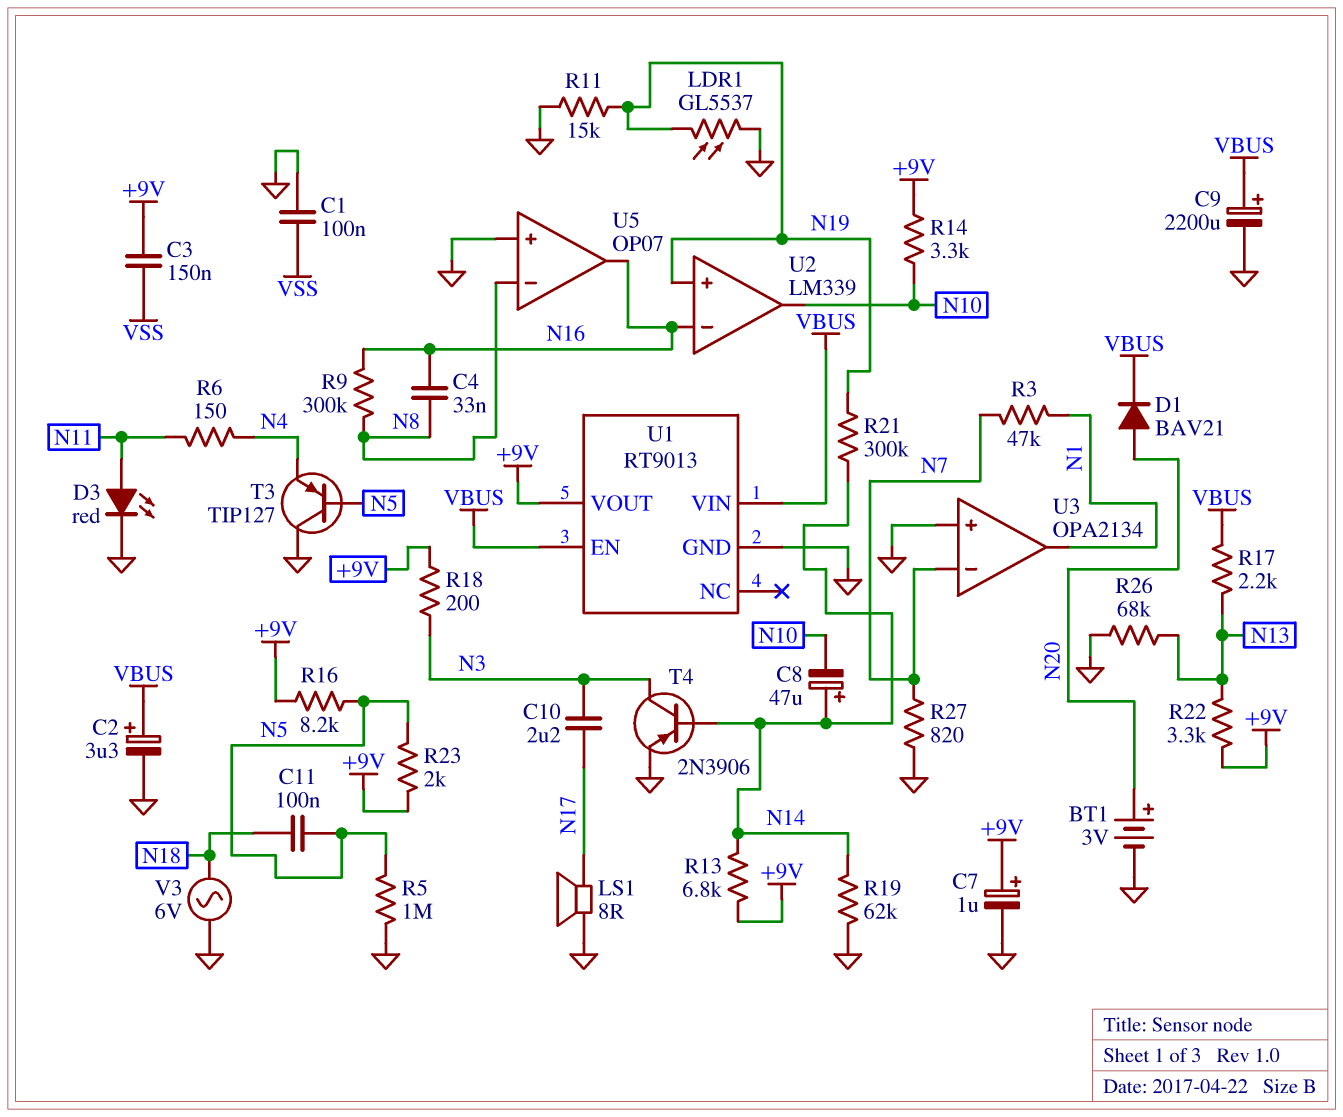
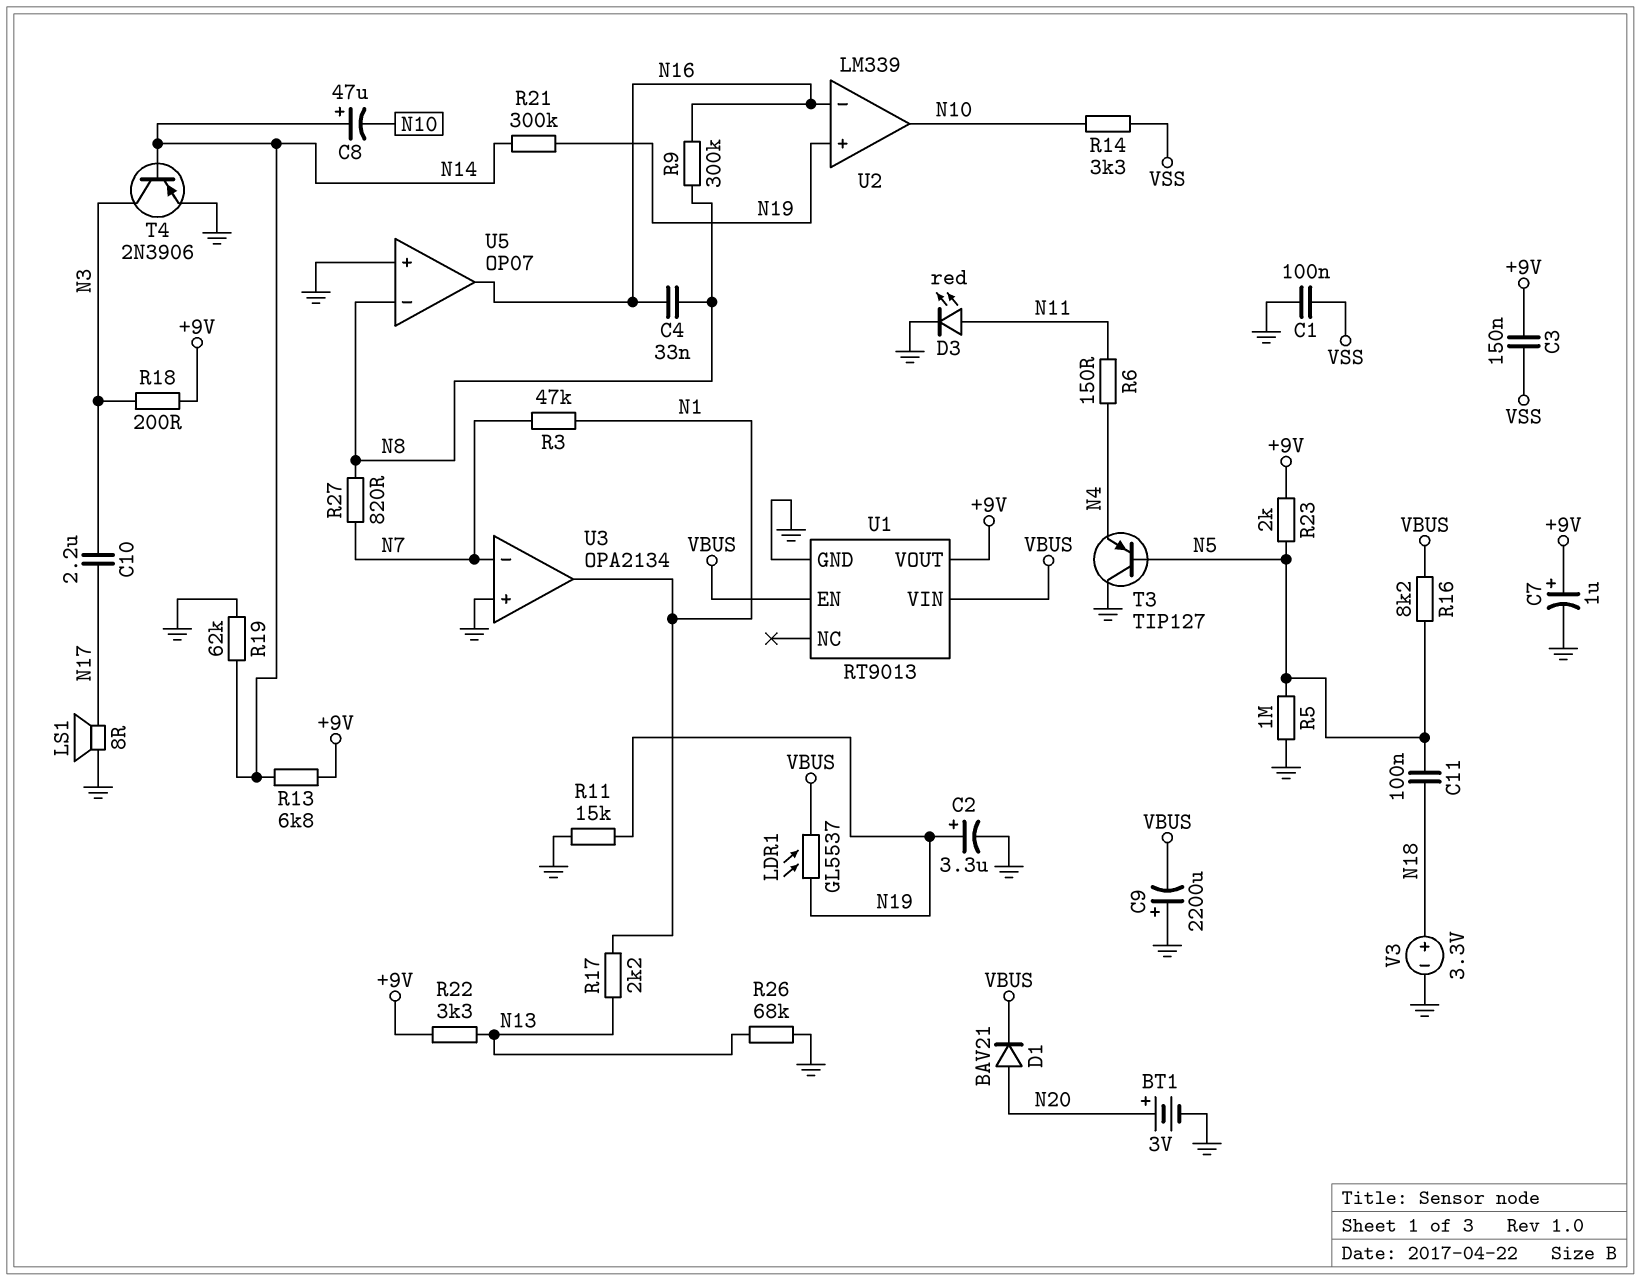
C2: 3.3uF (plus VBUS, minus GND) -> 3.3uF (plus N19, minus GND)
C9: 2200uF (plus VBUS, minus GND) -> 2200uF (plus GND, minus VBUS)
LDR1: GL5537 (GND, N19) -> GL5537 (N19, VBUS)
R14: 3.3k (+9V, N10) -> 3.3k (N10, VSS)
R16: 8.2k (+9V, N5) -> 8.2k (N5, VBUS)
R17: 2.2k (N13, VBUS) -> 2.2k (N1, N13)
R27: 820 (GND, N7) -> 820 (N7, N8)
V3: AC 6V (GND, N18) -> 3.3V (plus N18, minus GND)

